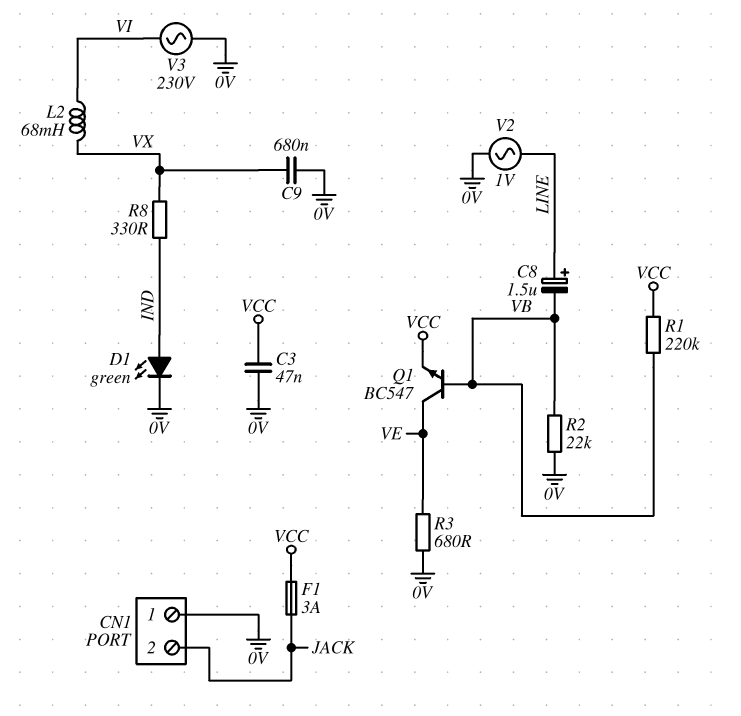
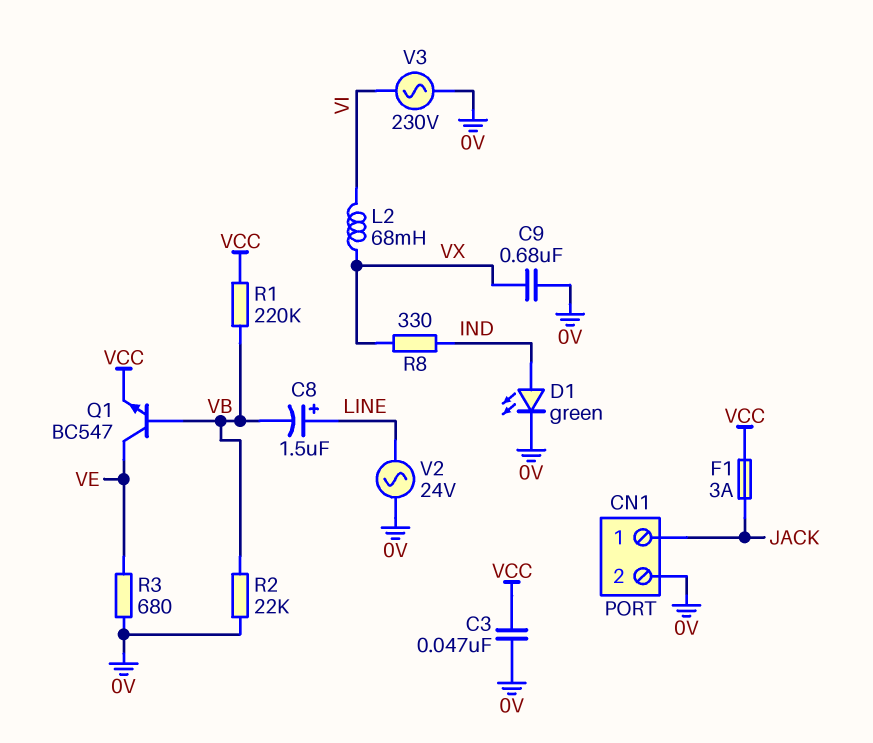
CN1 pin 1: 0V -> JACK
CN1 pin 2: JACK -> 0V
V2: AC 1V (0V, LINE) -> AC 24V (0V, LINE)

